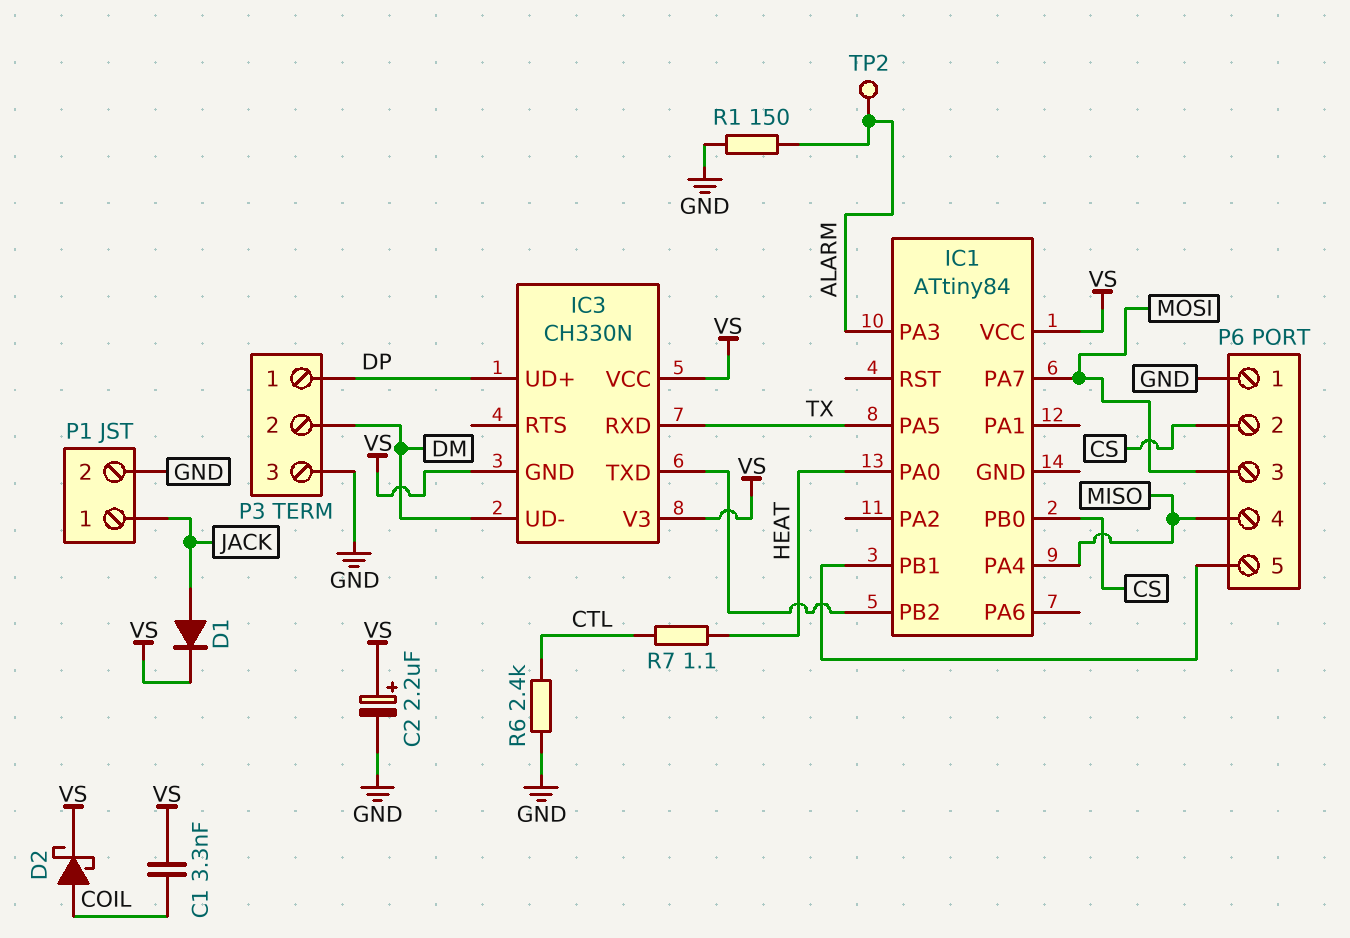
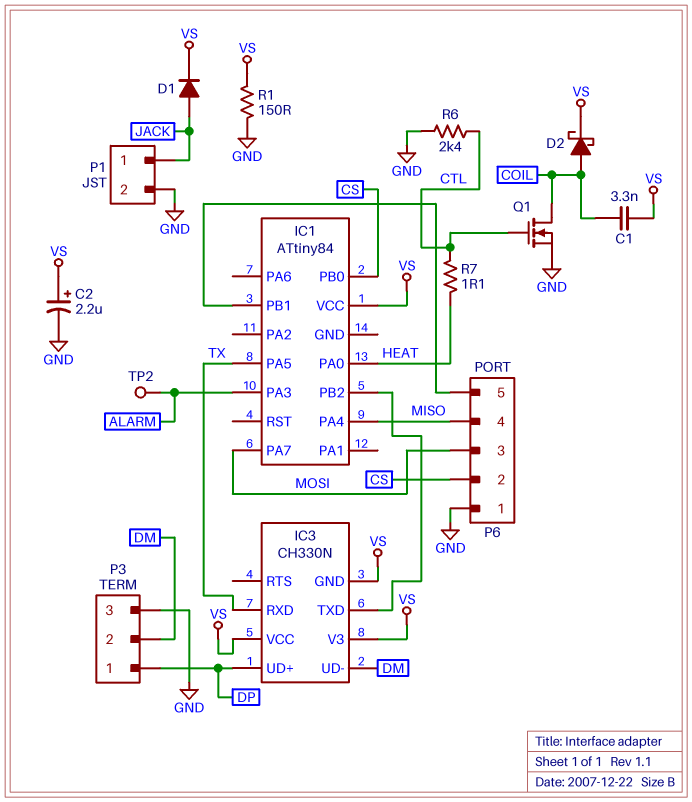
Q1: none -> NMOS (G CTL, D COIL, S GND)
R1: 150 (ALARM, GND) -> 150 (GND, VS)

